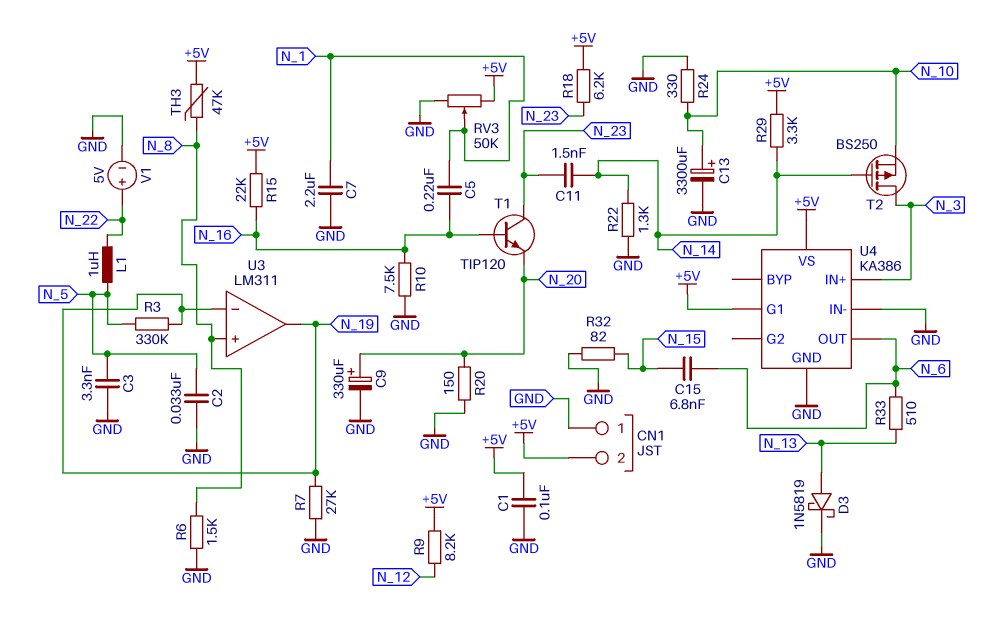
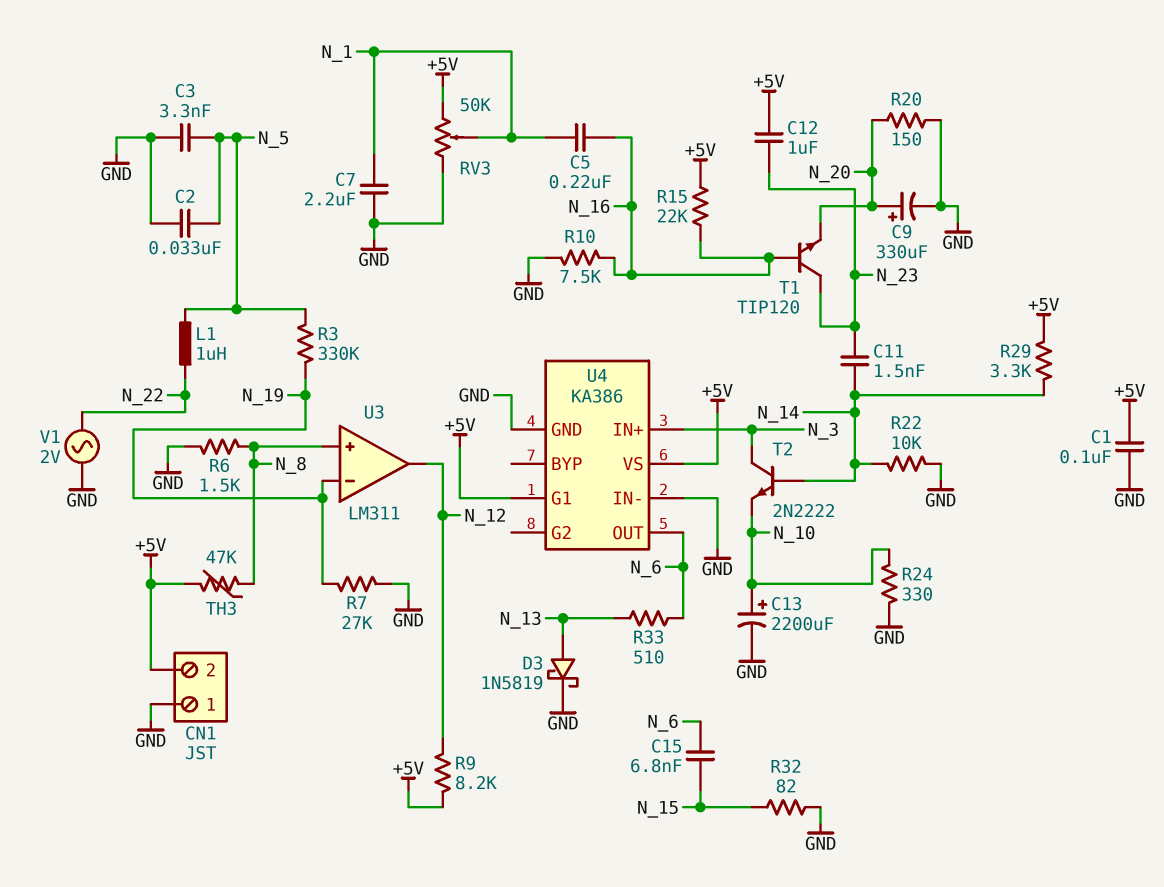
C12: none -> 1uF (+5V, N_23)
C13: 3300uF (plus N_10, minus GND) -> 2200uF (plus N_10, minus GND)
R18: 6.2k (+5V, N_23) -> none
R22: 1.3k (GND, N_14) -> 10k (GND, N_14)
T2: PMOS BS250 (G N_14, D N_3, S N_10) -> NPN 2N2222 (B N_14, C N_3, E N_10)
U3 pin out: N_19 -> N_12
V1: 5V (plus N_22, minus GND) -> AC 2V (GND, N_22)

